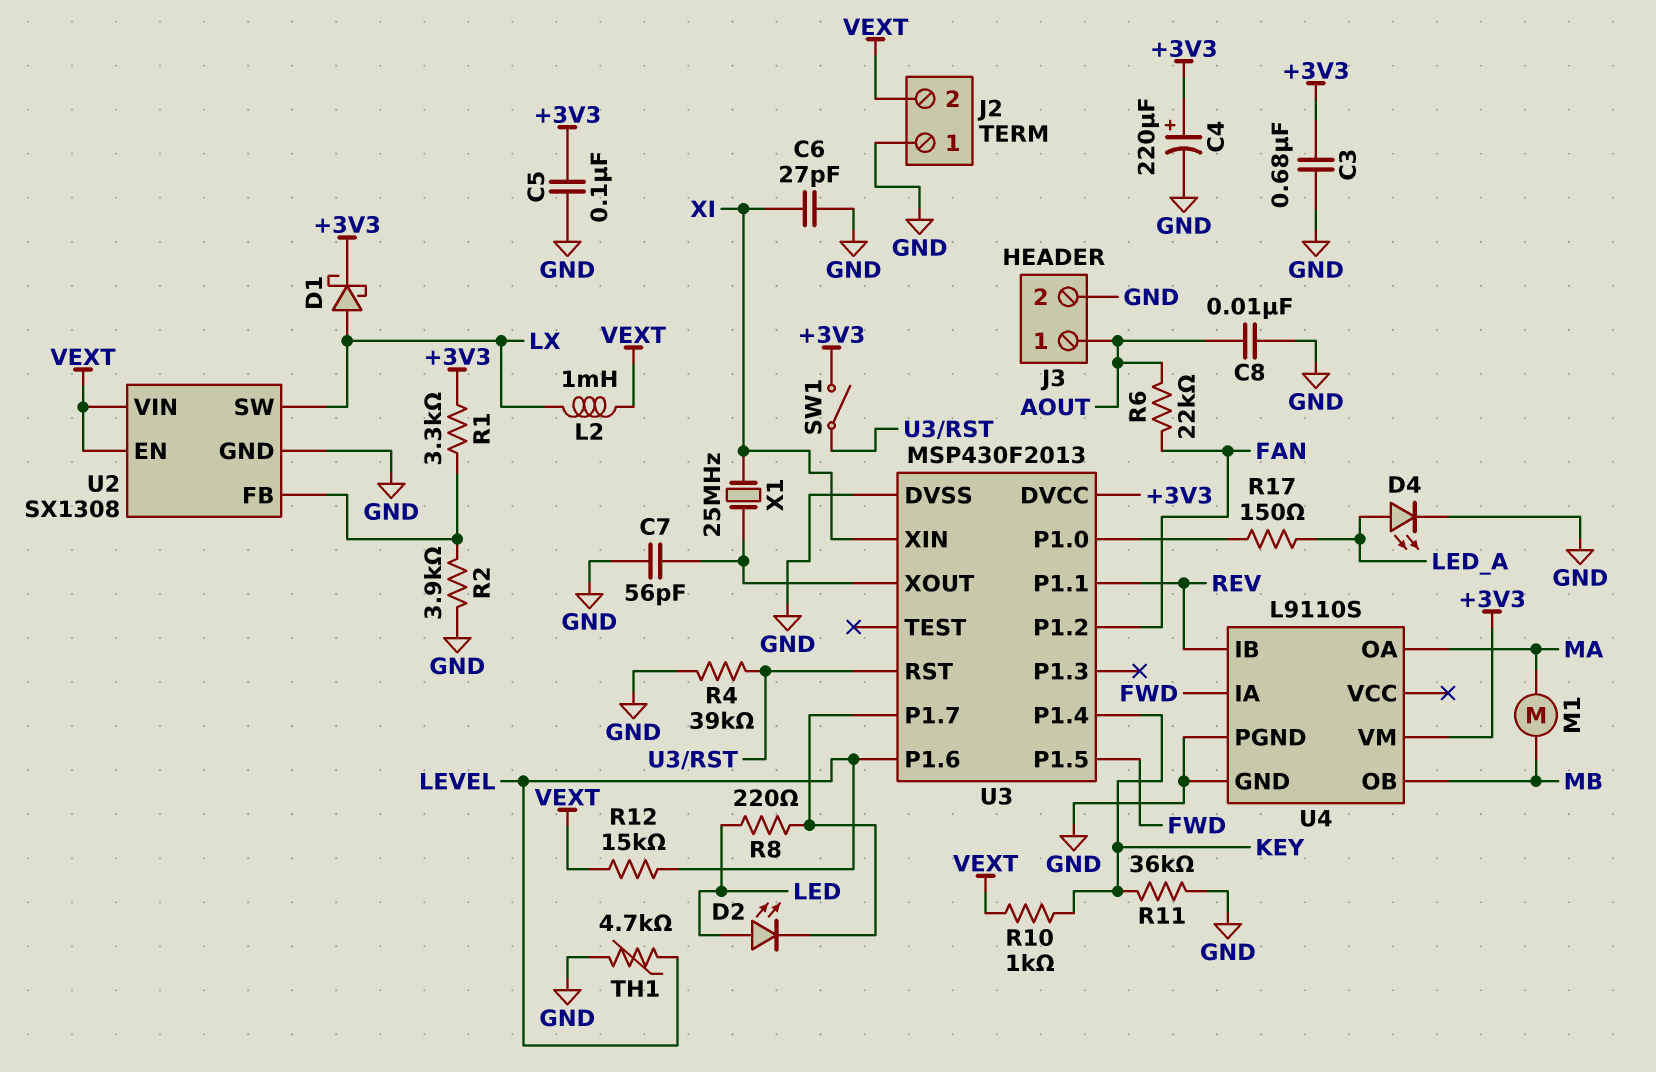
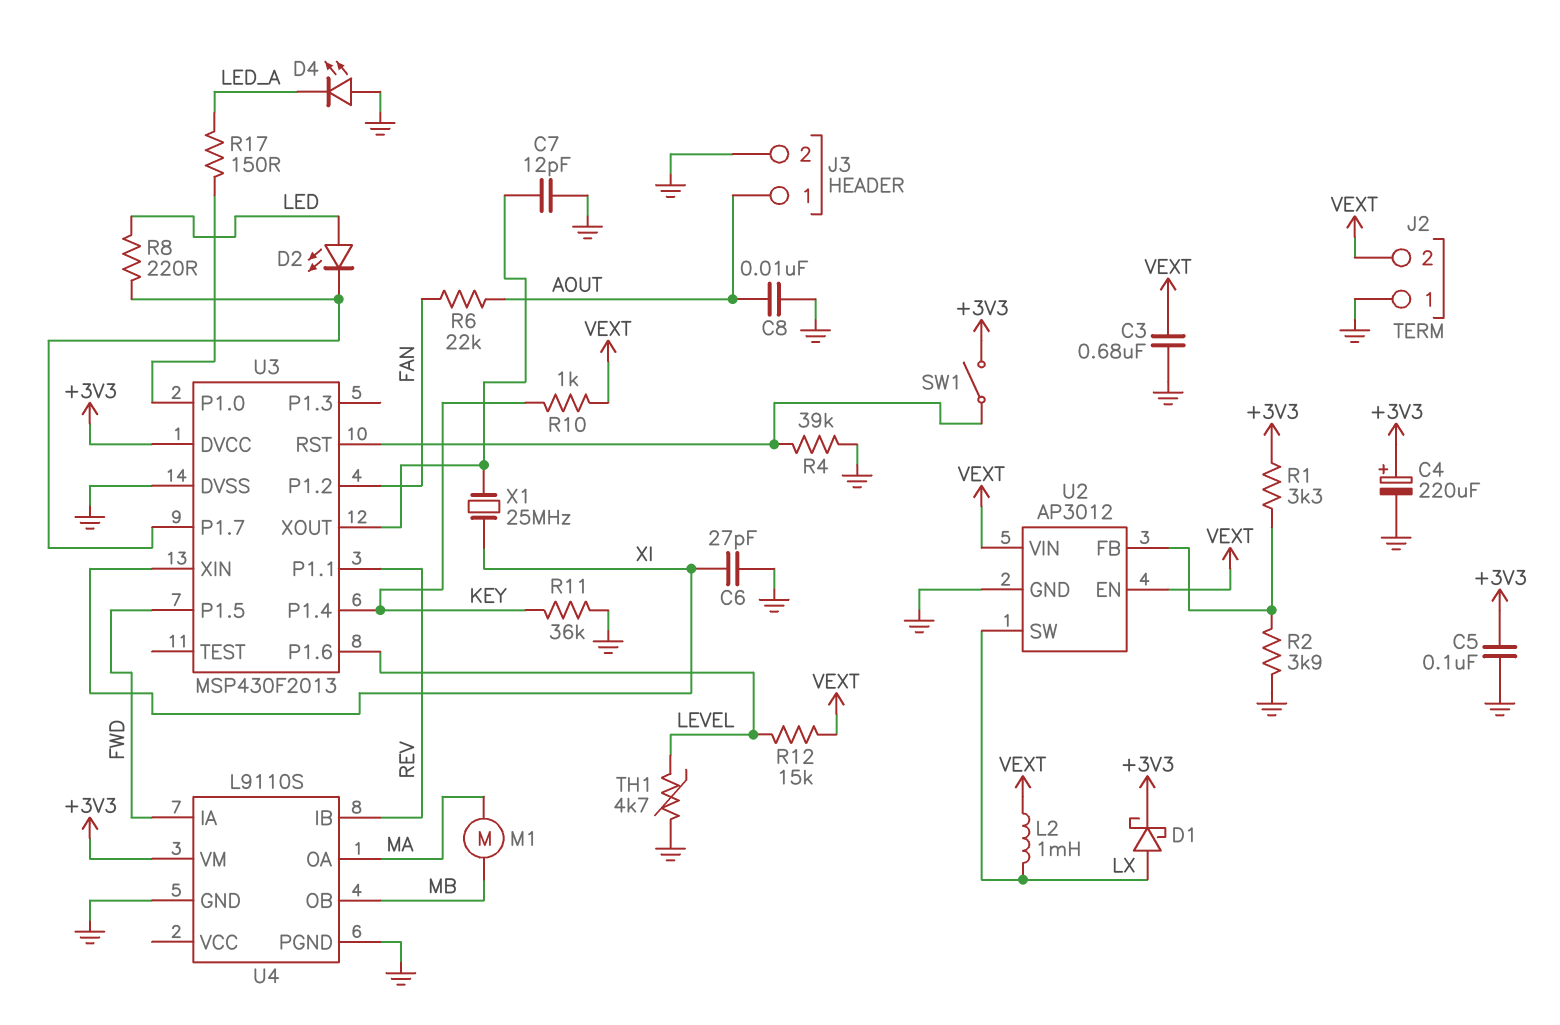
C3: 680nF (+3V3, GND) -> 680nF (GND, VEXT)
C7: 56pF (GND, U3/XOUT) -> 12pF (GND, U3/XOUT)
D4: LED (A LED_A, K GND) -> LED (A GND, K LED_A)
U2: SX1308 -> AP3012

